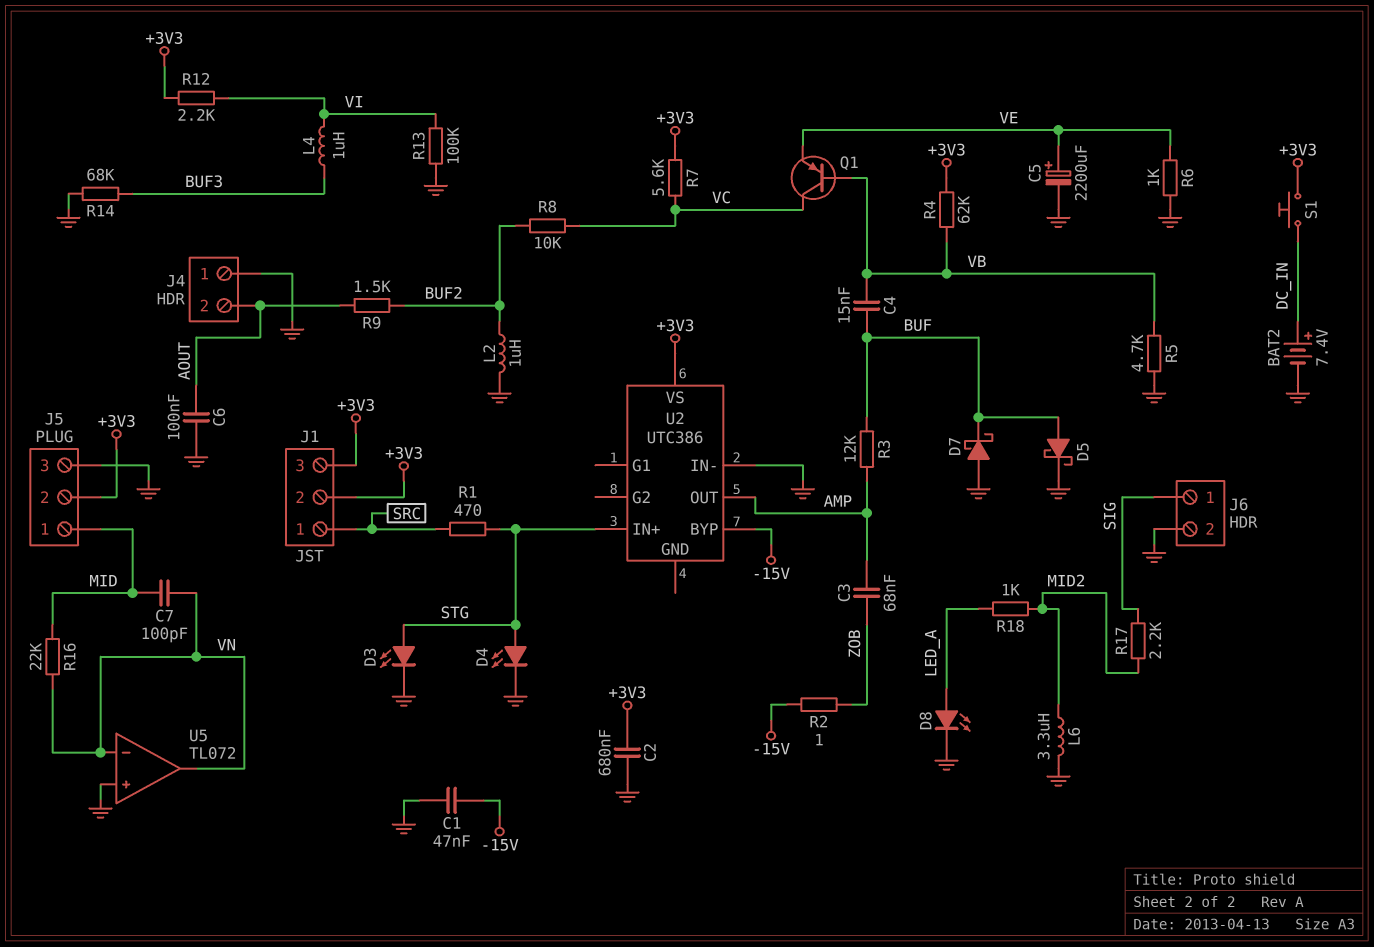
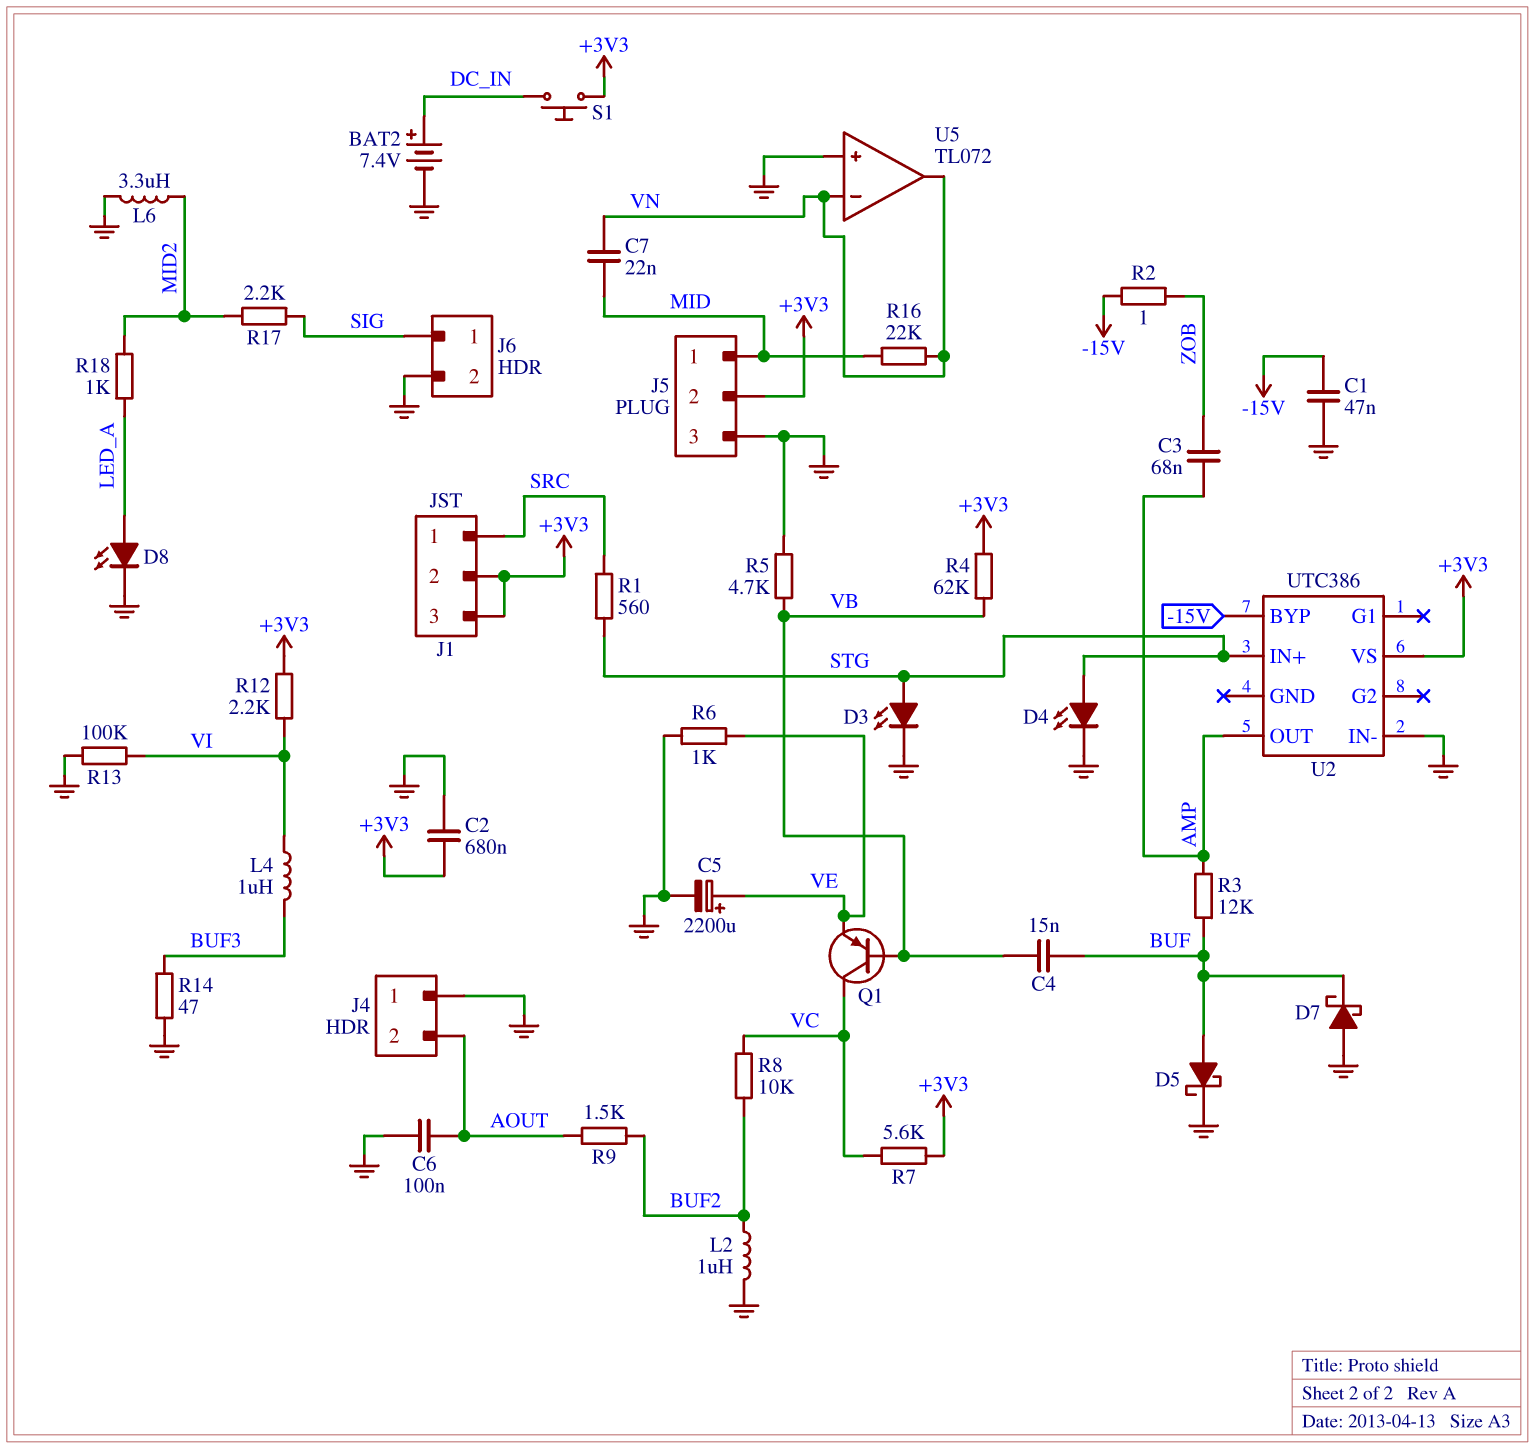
C7: 100pF (MID, VN) -> 22nF (MID, VN)
R1: 470 (SRC, STG) -> 560 (SRC, STG)
R14: 68k (BUF3, GND) -> 47 (BUF3, GND)

